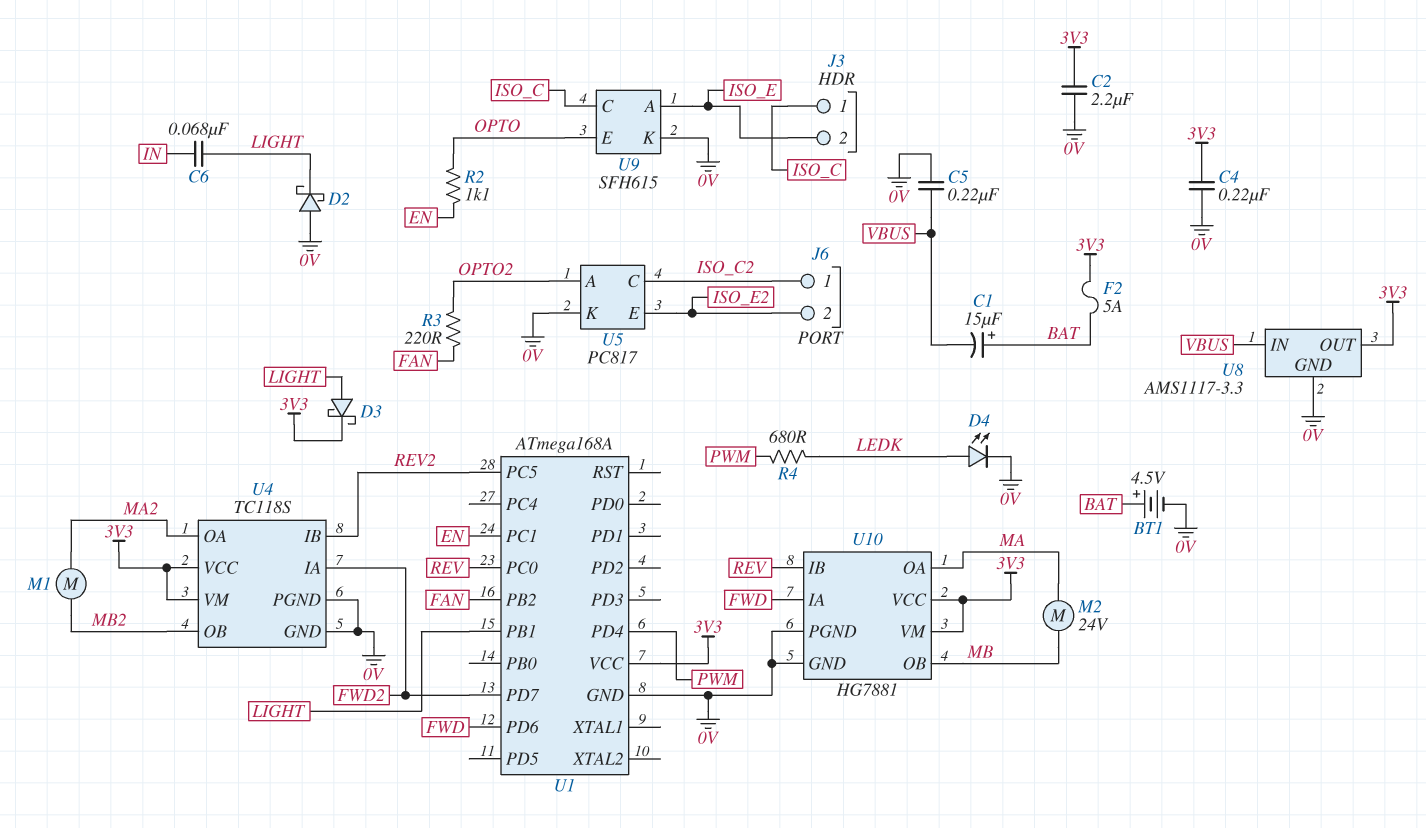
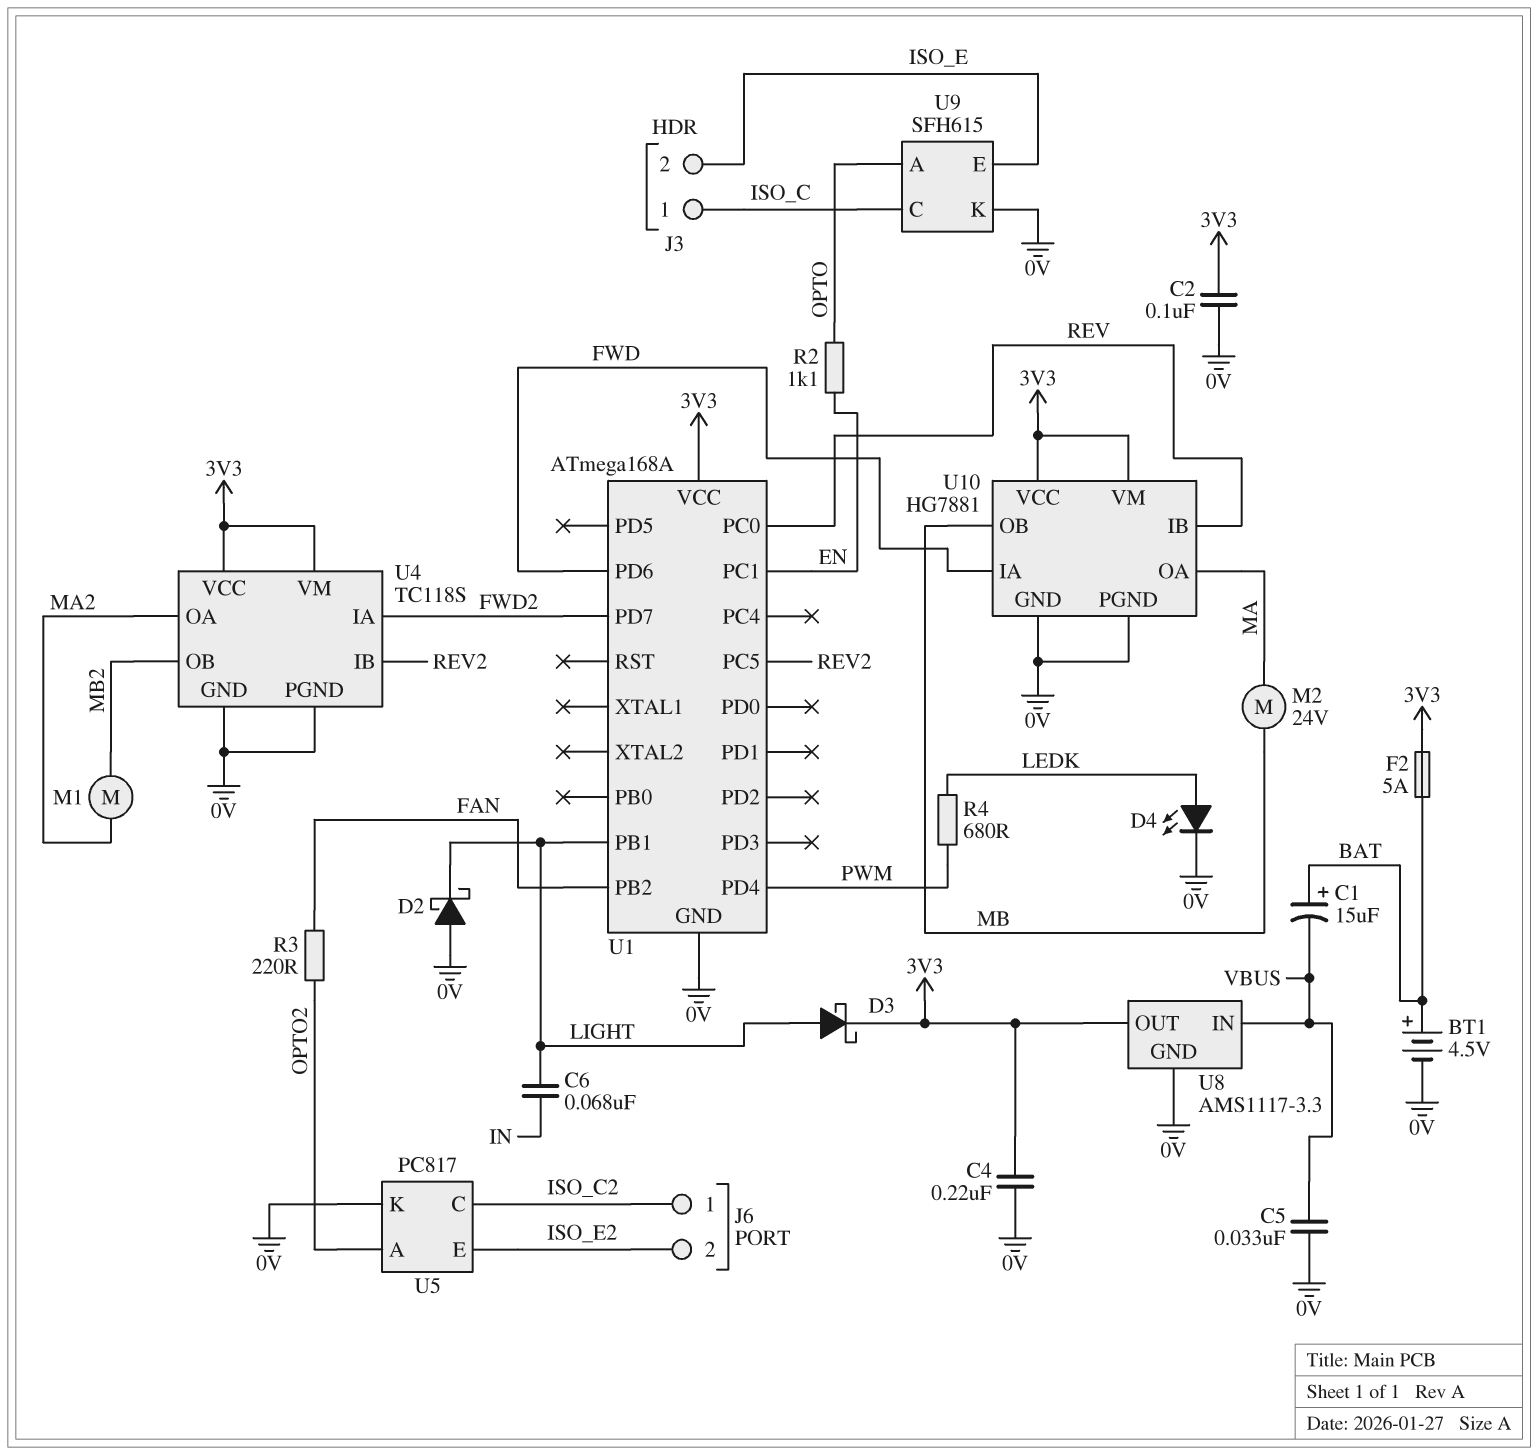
C2: 2.2uF (0V, 3V3) -> 100nF (0V, 3V3)
C5: 220nF (0V, VBUS) -> 33nF (0V, VBUS)
U9 pin A: ISO_E -> OPTO
U9 pin E: OPTO -> ISO_E

